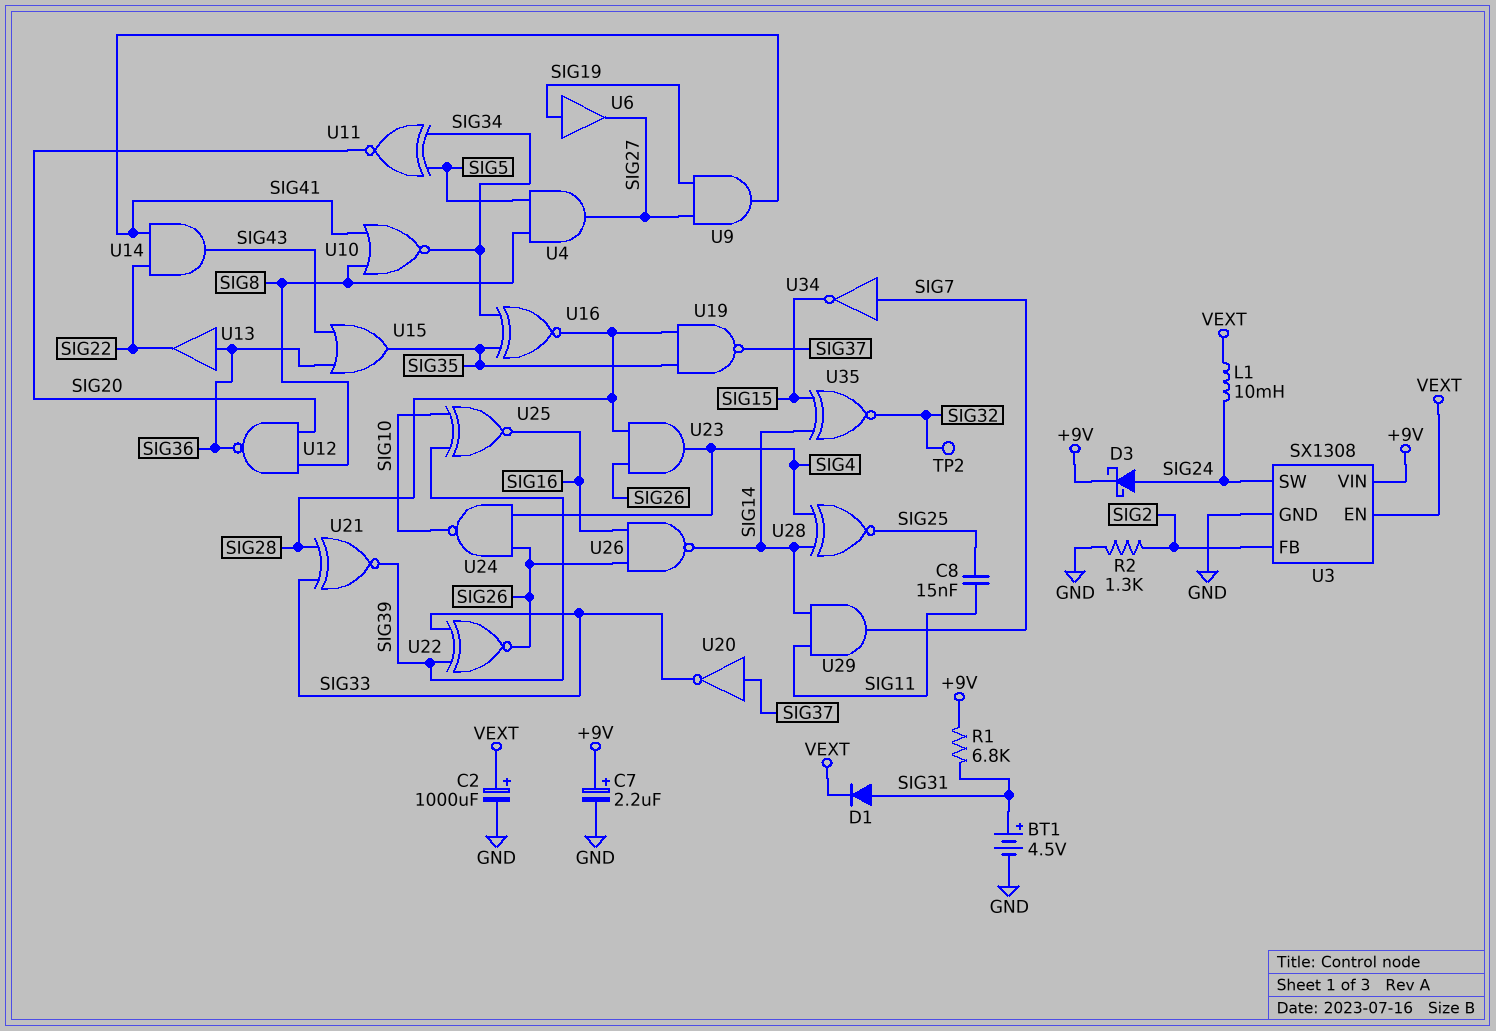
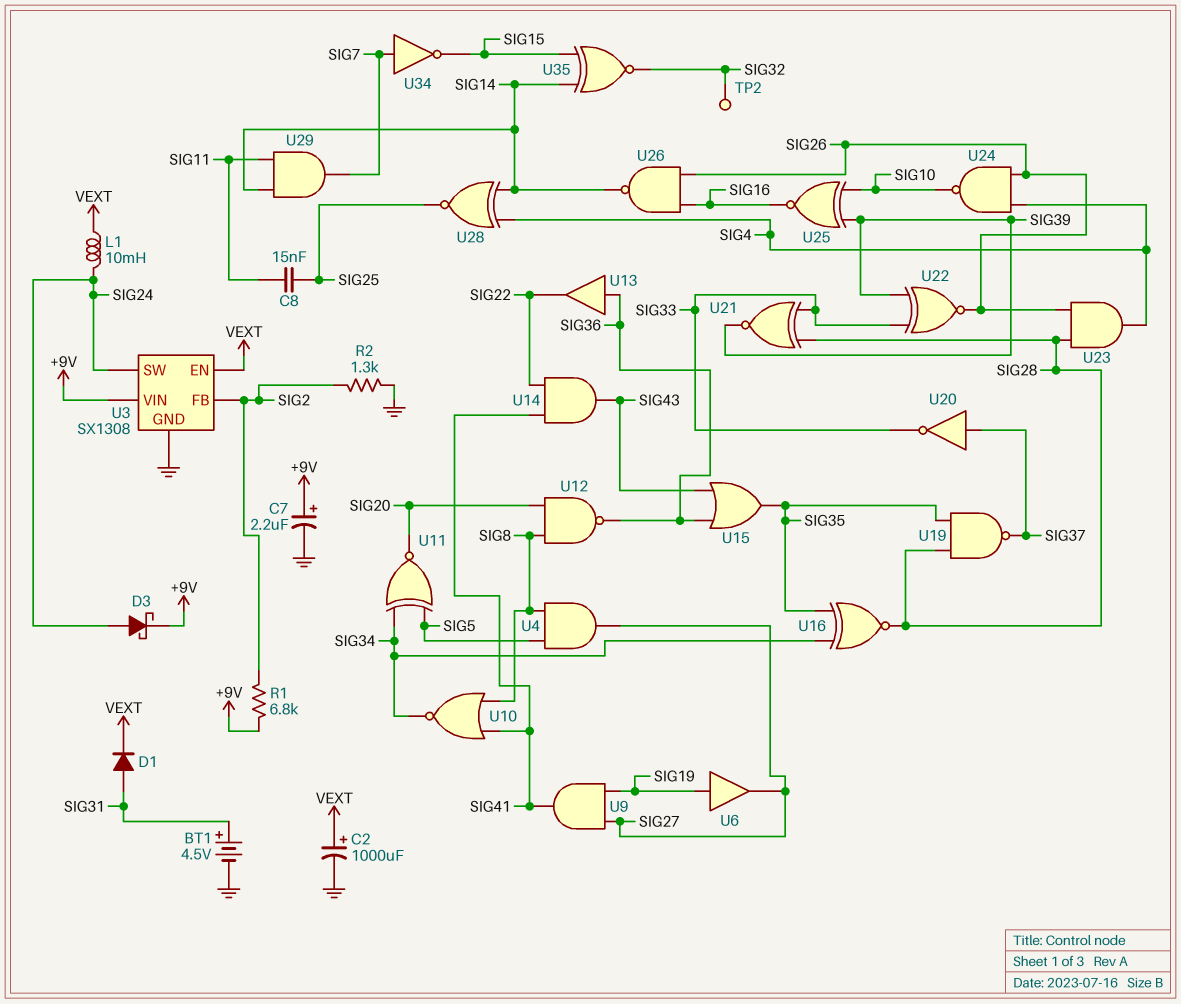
R1: 6.8k (+9V, SIG31) -> 6.8k (+9V, SIG2)

